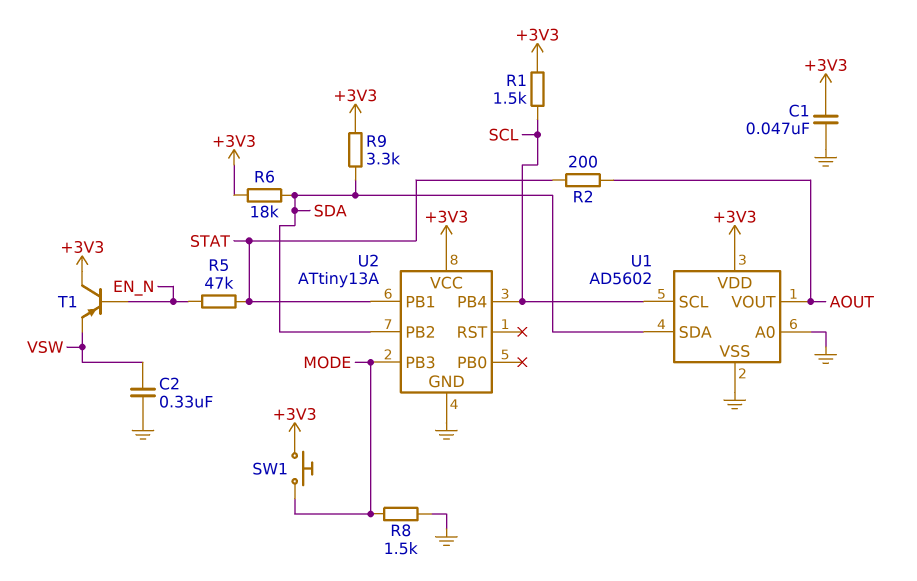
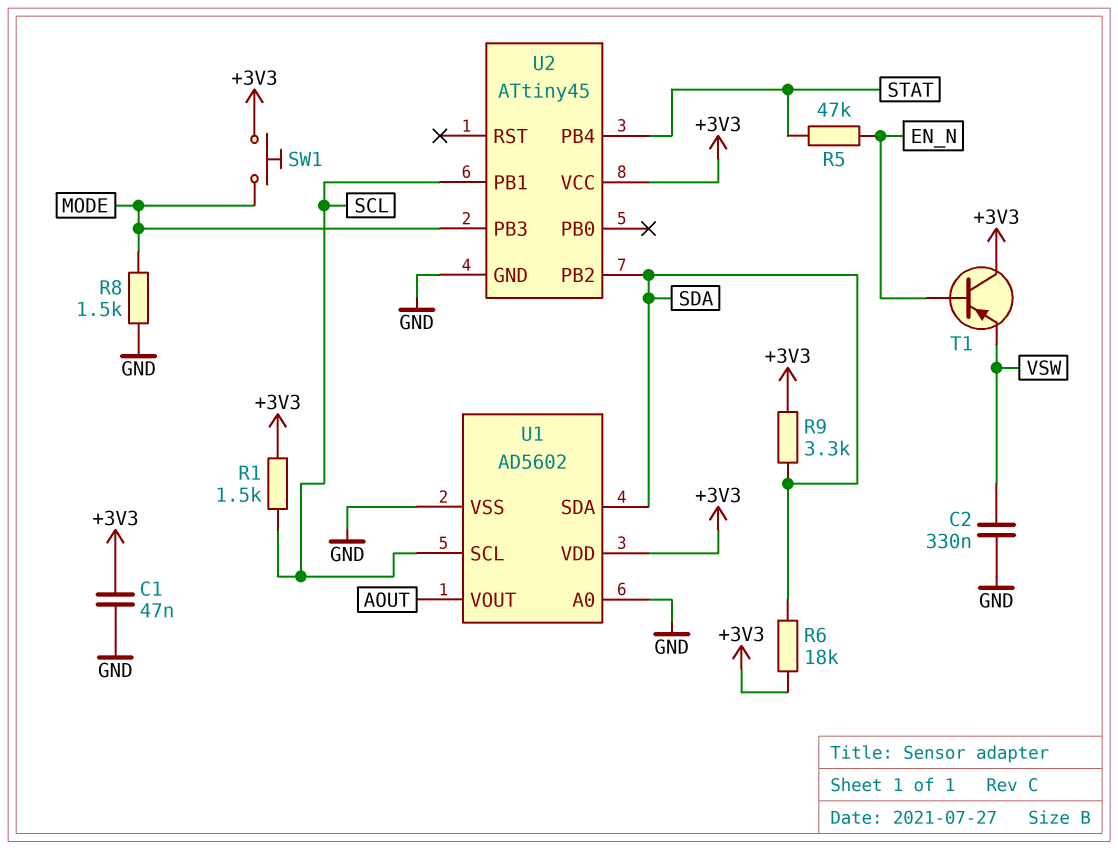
R2: 200 (AOUT, STAT) -> none
U2: ATtiny13A -> ATtiny45
U2 pin PB1: STAT -> SCL
U2 pin PB4: SCL -> STAT

